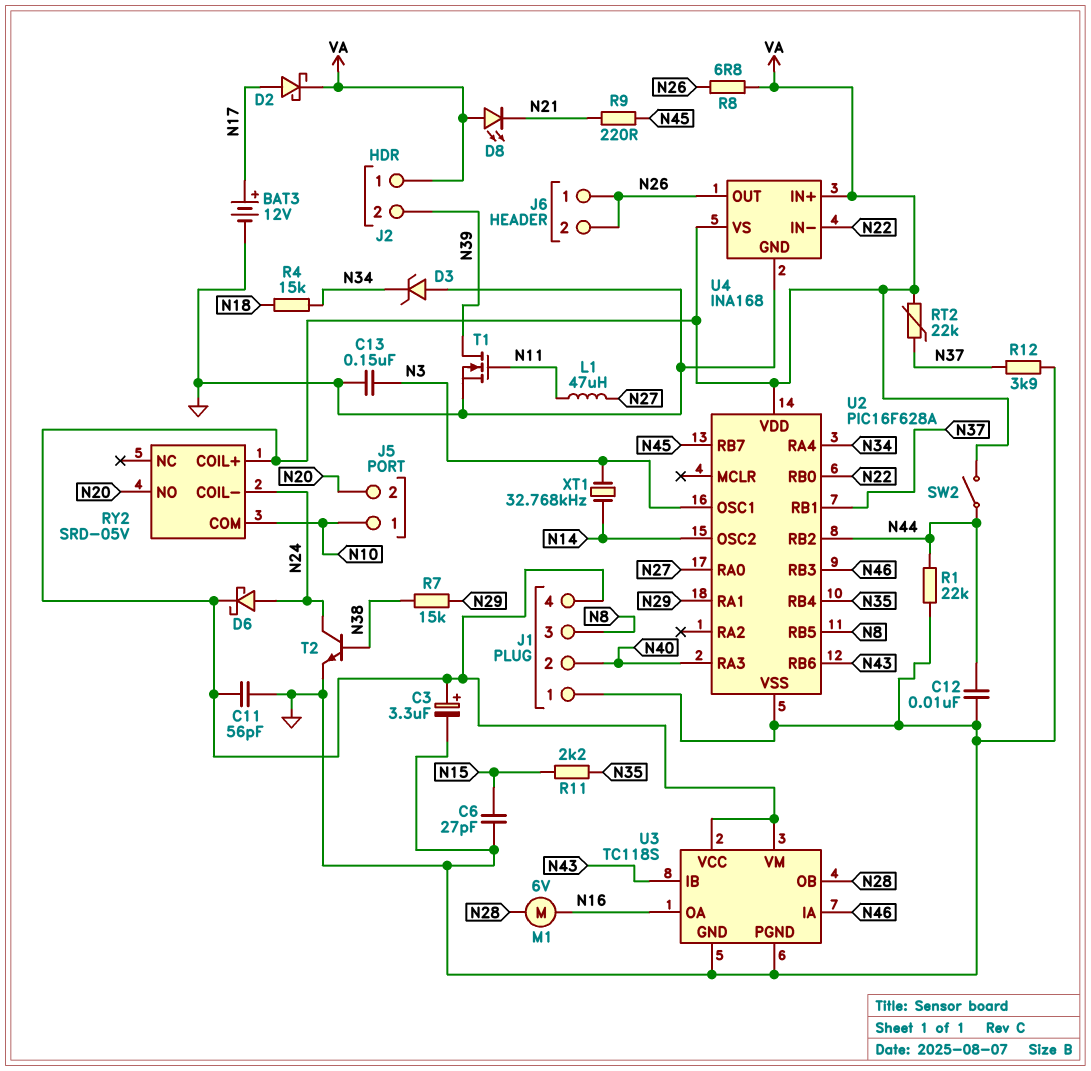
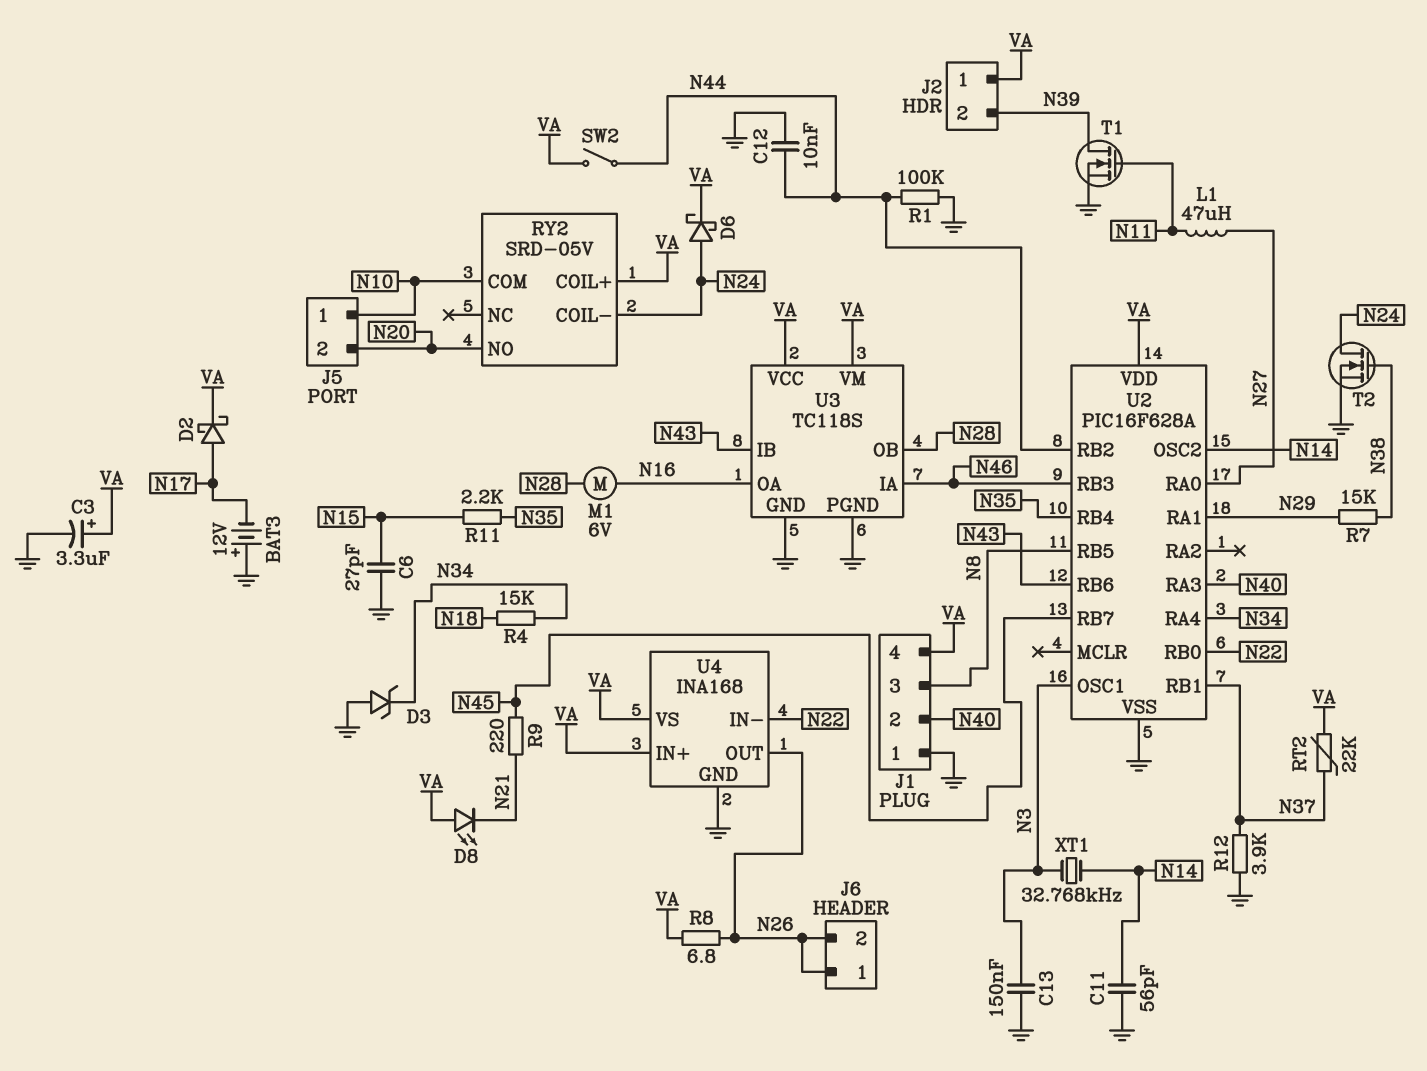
BAT3: 12V (plus N17, minus GND) -> 12V (plus GND, minus N17)
C11: 56pF (GND, VA) -> 56pF (GND, N14)
R1: 22k (GND, N44) -> 100k (GND, N44)
T2: NPN (B N38, C N24, E GND) -> NMOS (G N38, D N24, S GND)

